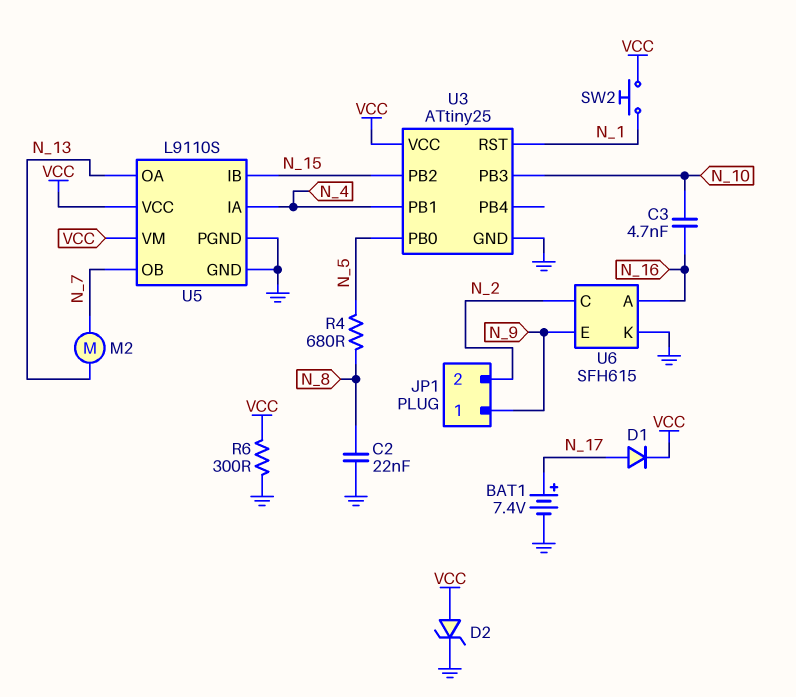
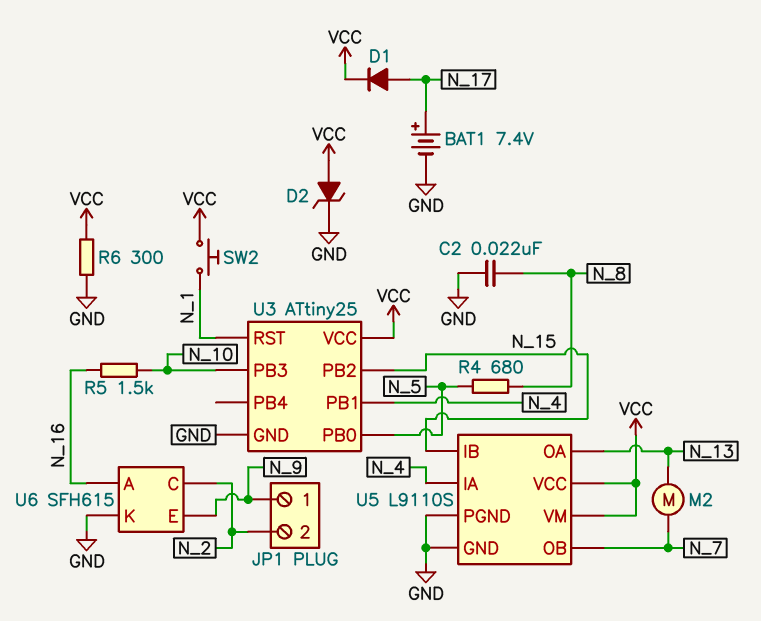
C3: 4.7nF (N_10, N_16) -> none
R5: none -> 1.5k (N_10, N_16)

